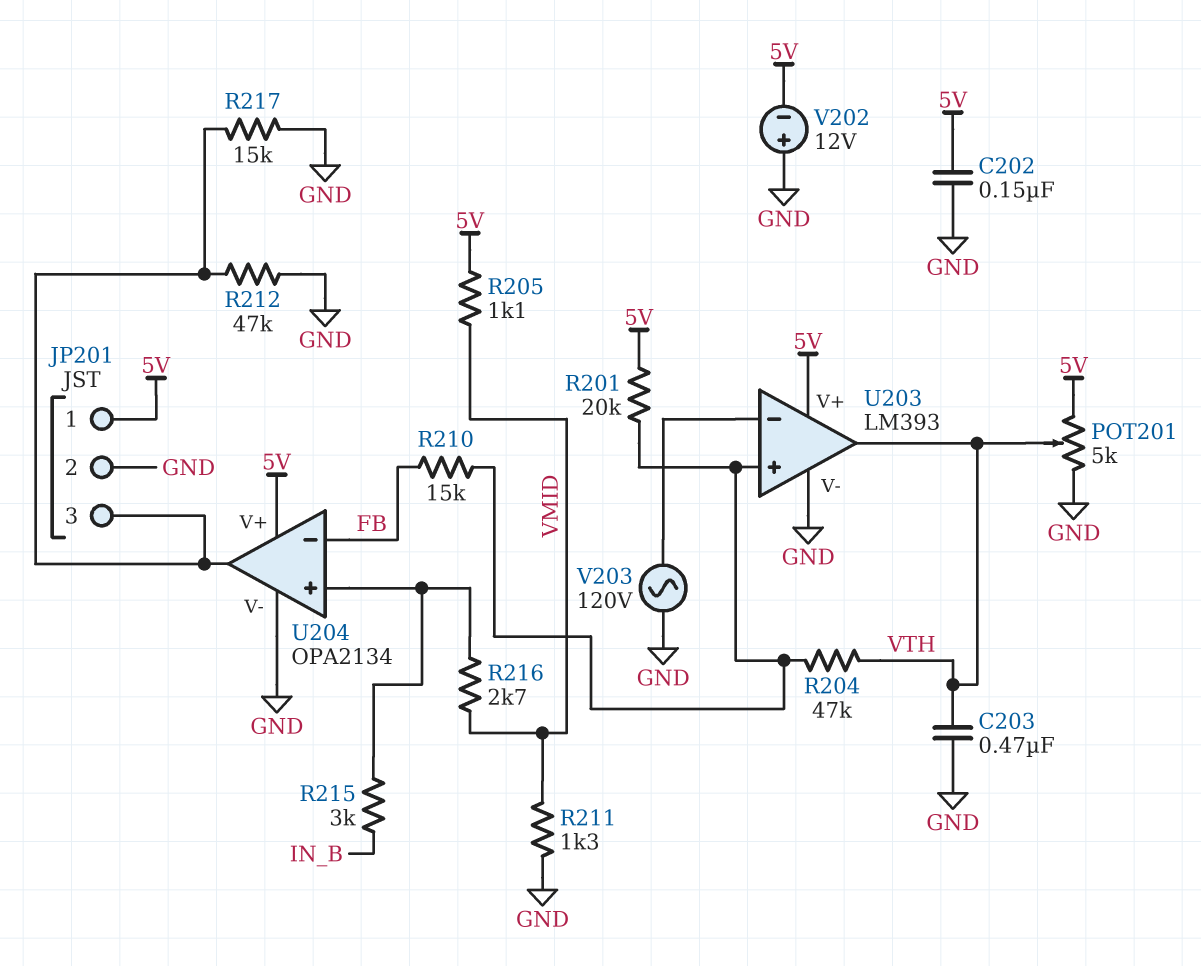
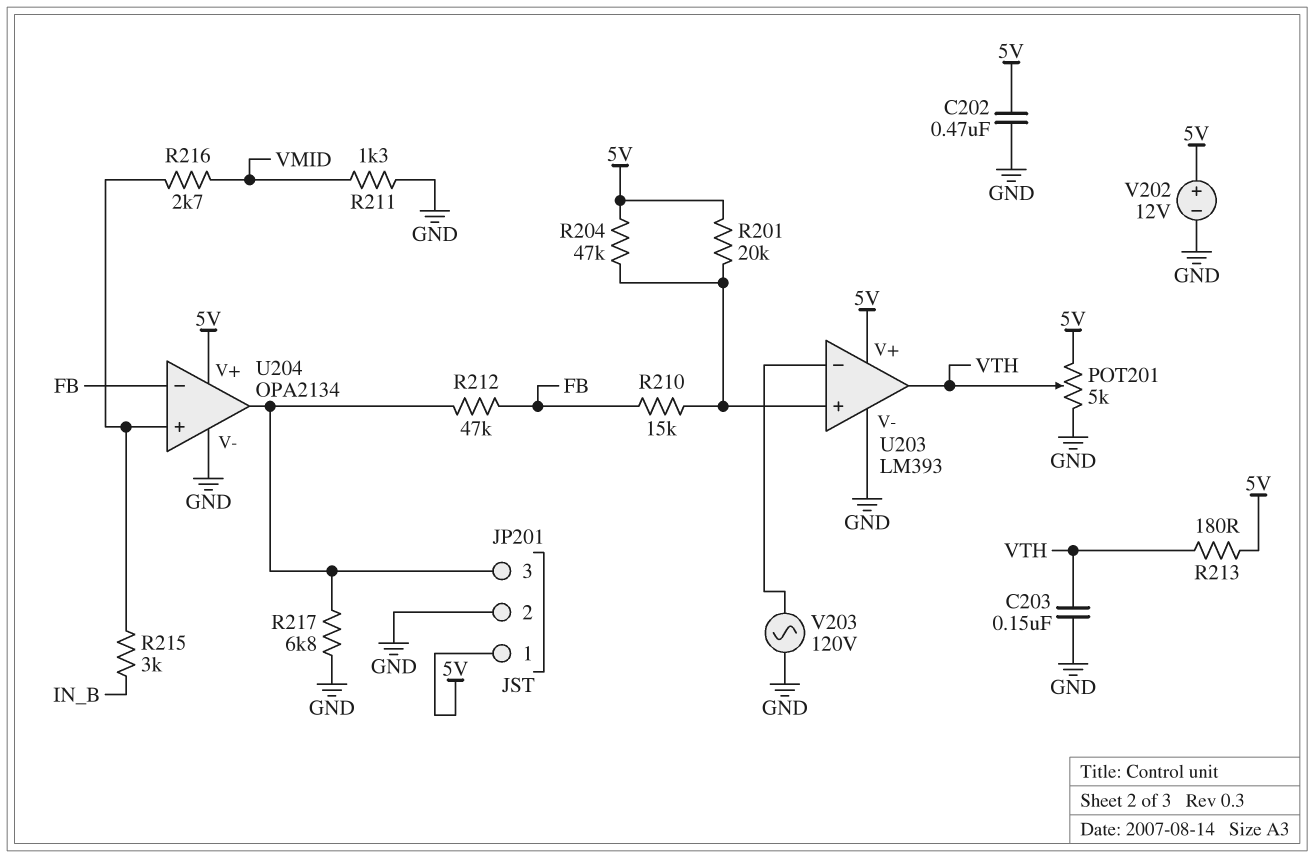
C202: 150nF (5V, GND) -> 470nF (5V, GND)
C203: 470nF (GND, VTH) -> 150nF (GND, VTH)
R204: 47k (U203/in+, VTH) -> 47k (5V, U203/in+)
R205: 1.1k (5V, VMID) -> none
R212: 47k (GND, JP201/3) -> 47k (FB, JP201/3)
R213: none -> 180 (5V, VTH)
R217: 15k (GND, JP201/3) -> 6.8k (GND, JP201/3)
V202: 12V (plus GND, minus 5V) -> 12V (plus 5V, minus GND)

